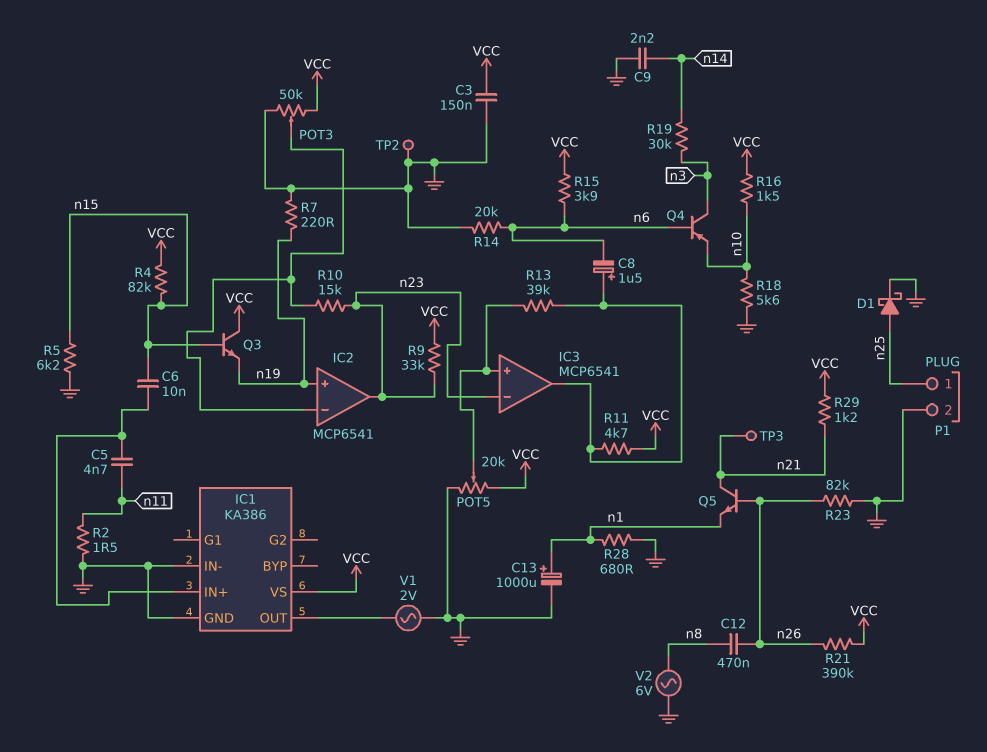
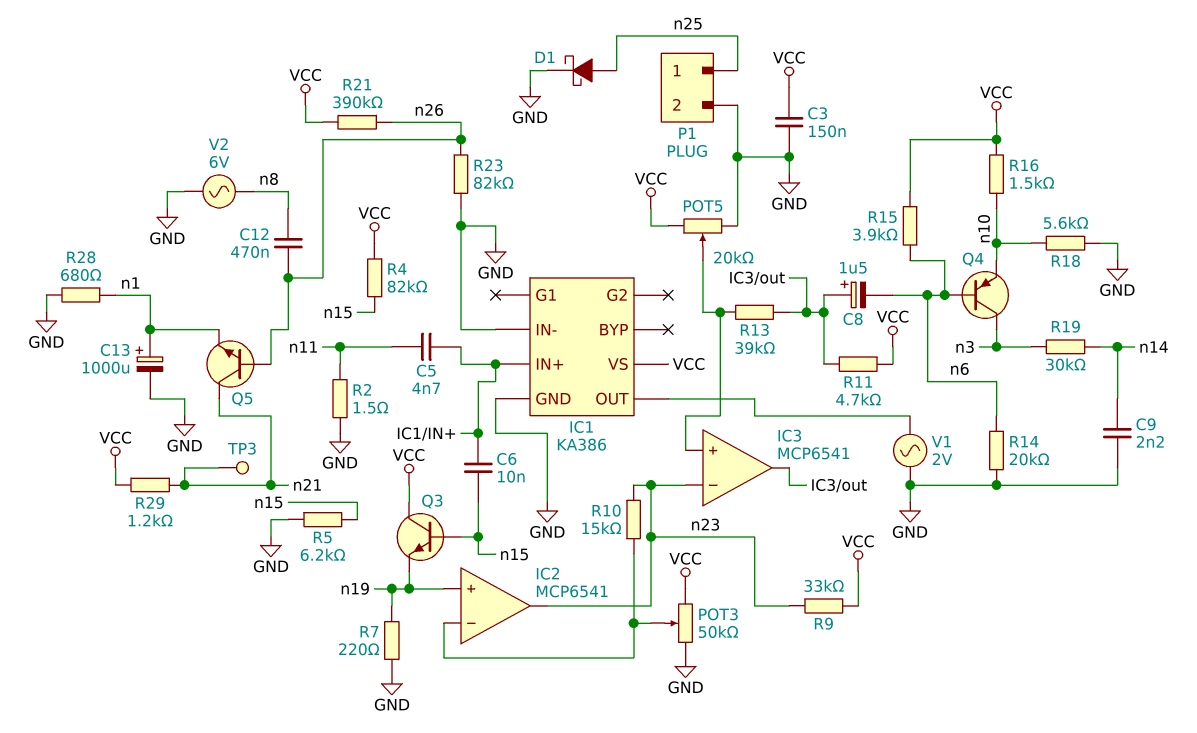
TP2: test point (GND) -> none

